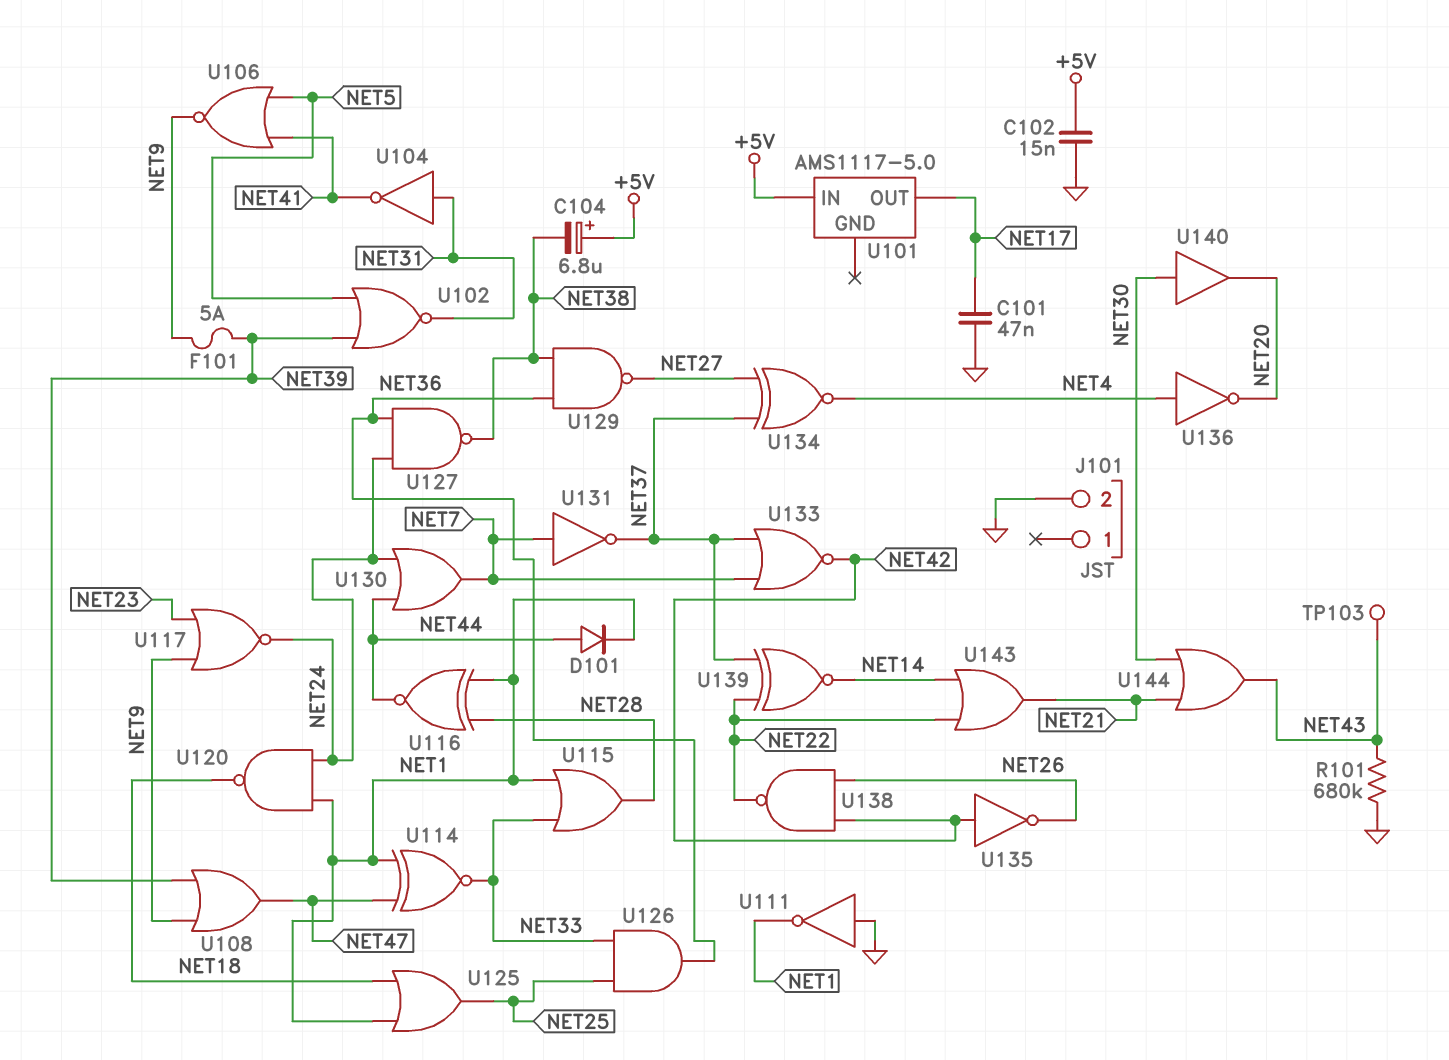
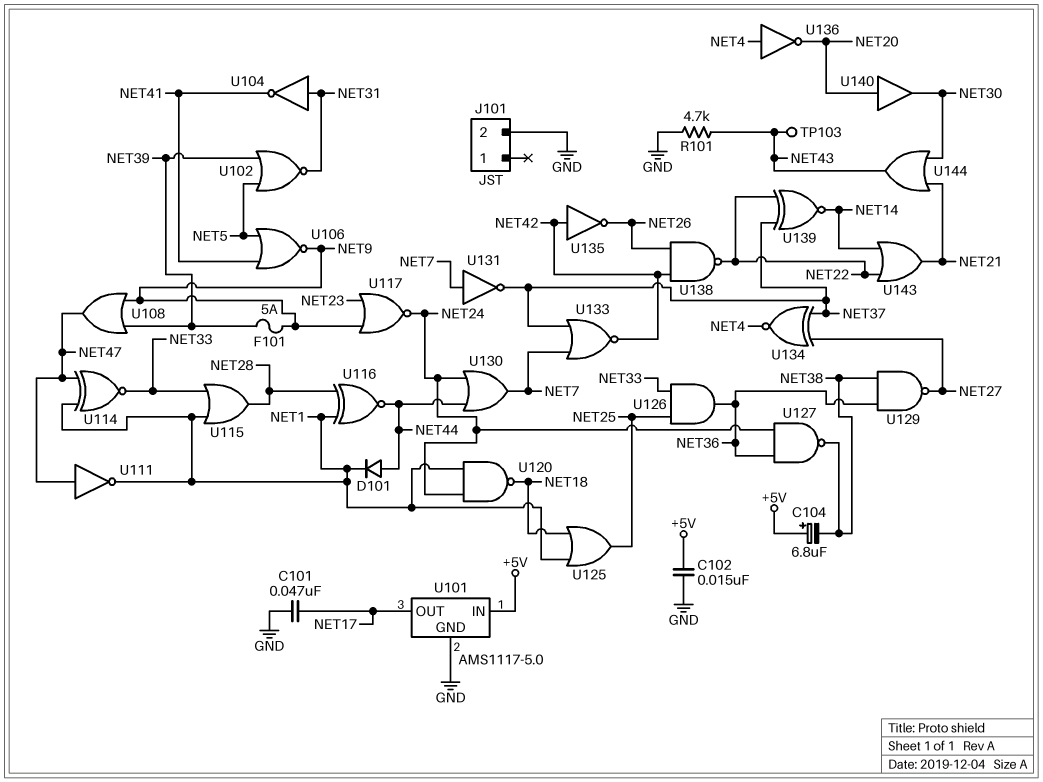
R101: 680k (GND, NET43) -> 4.7k (GND, NET43)
U101 pin GND: none -> GND
U111: NOT (in GND, out NET1) -> NOT (in NET47, out NET1)
U140: buffer (in NET30, out NET20) -> buffer (in NET20, out NET30)

